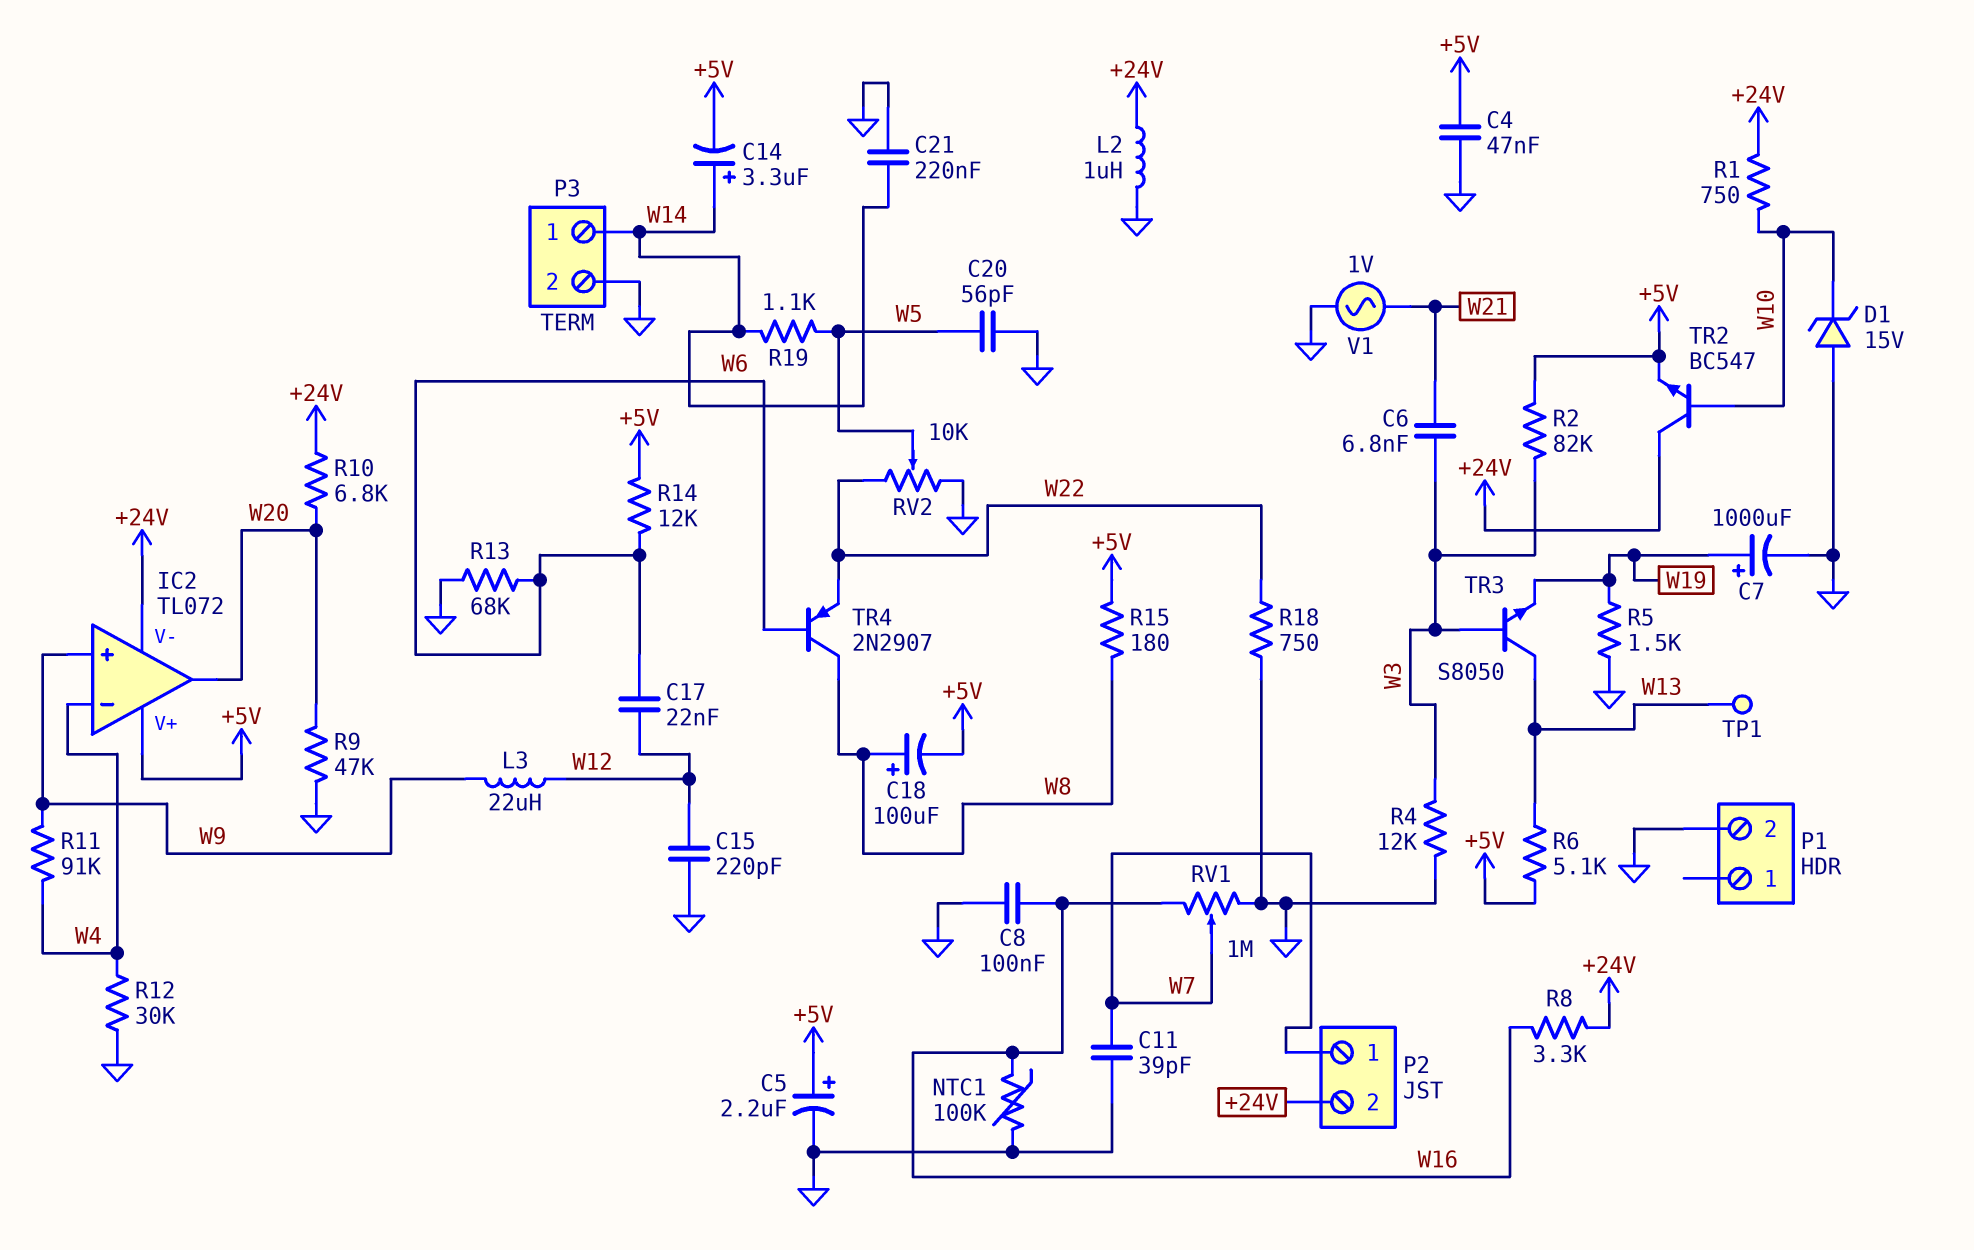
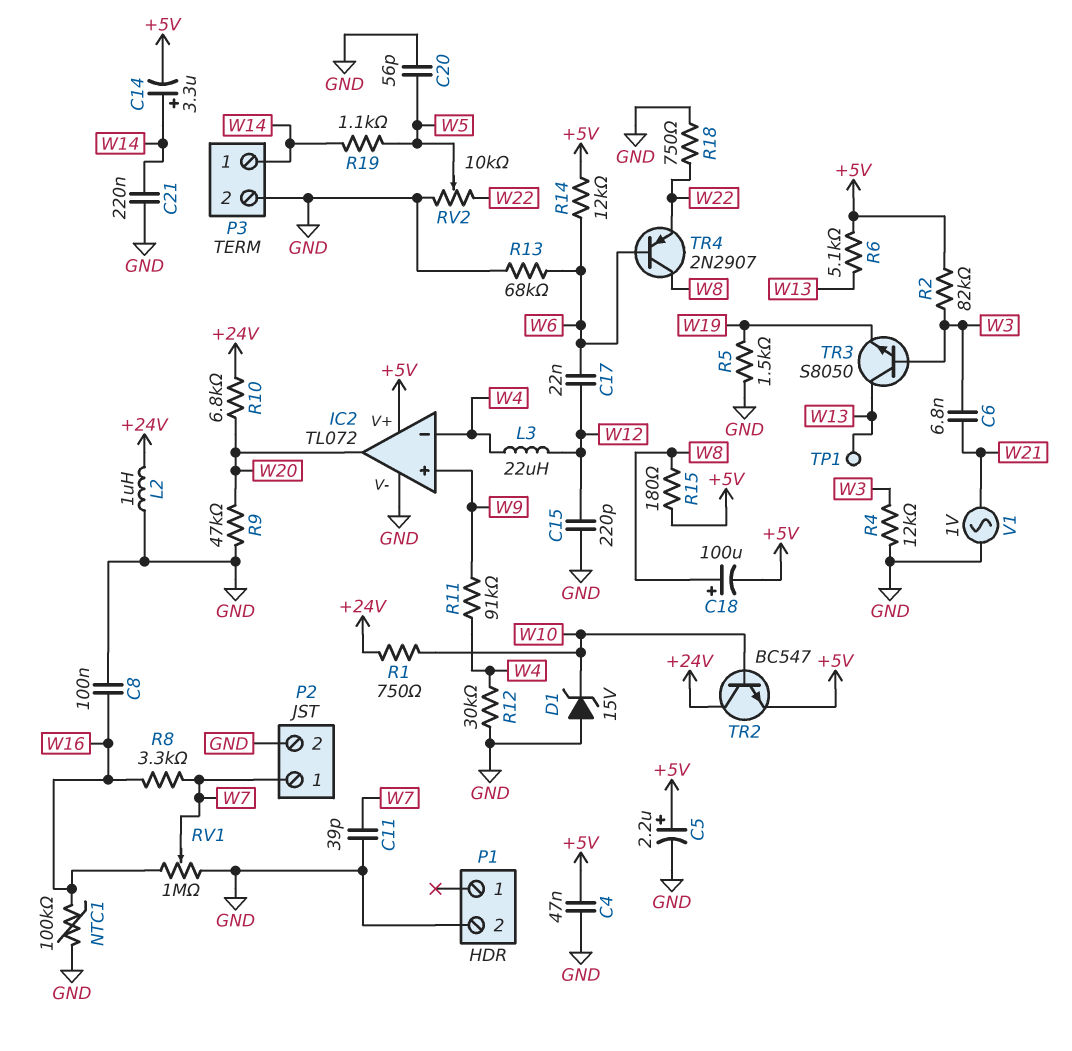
C7: 1000uF (plus W19, minus GND) -> none
IC2 pin V-: +24V -> GND
L3: 22uH (W9, W12) -> 22uH (W4, W12)
P2 pin 2: +24V -> GND
R8: 3.3k (+24V, W16) -> 3.3k (W7, W16)

